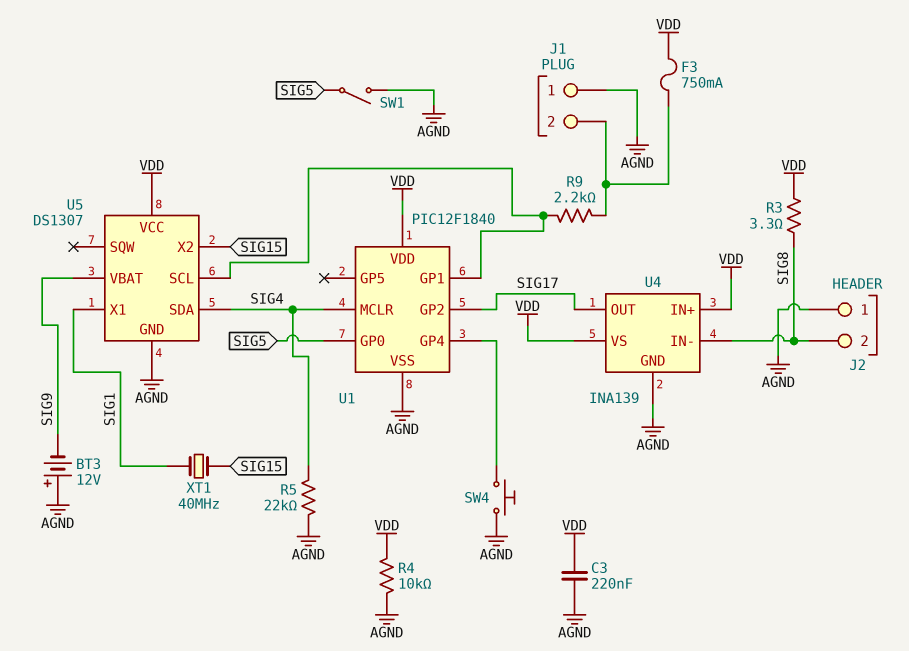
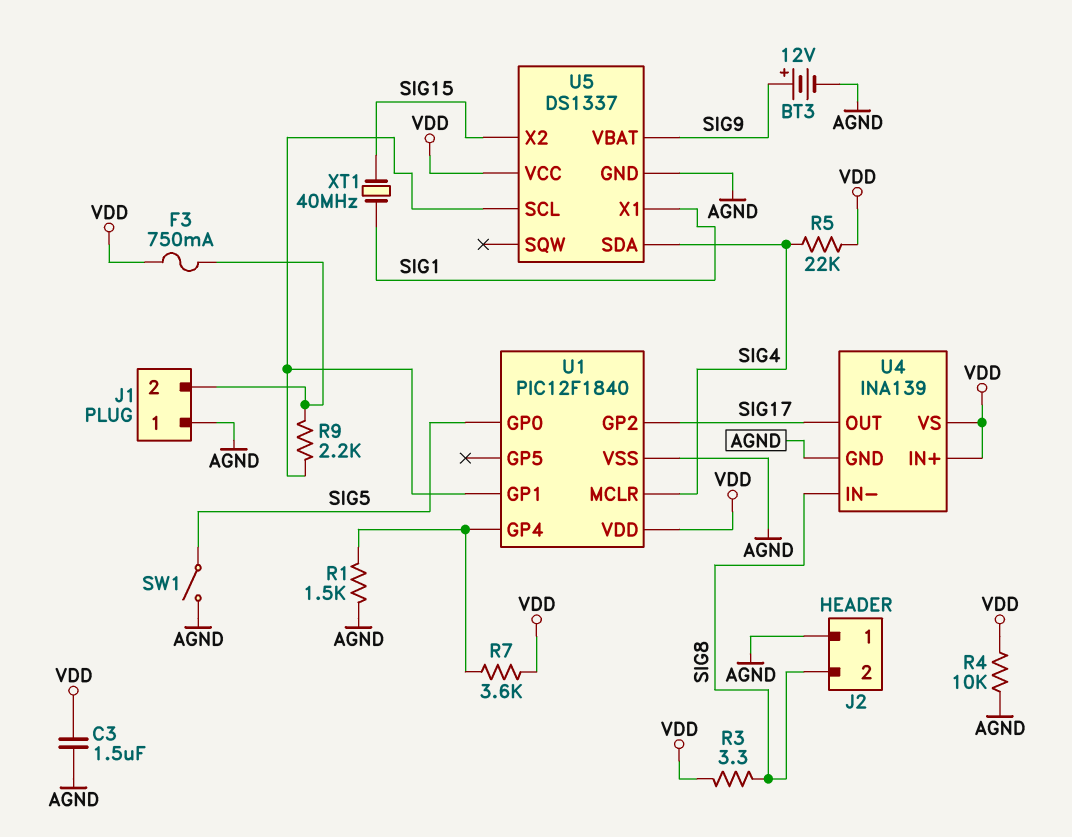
BT3: 12V (plus AGND, minus SIG9) -> 12V (plus SIG9, minus AGND)
C3: 220nF (AGND, VDD) -> 1.5uF (AGND, VDD)
R1: none -> 1.5k (AGND, U1/GP4)
R5: 22k (AGND, SIG4) -> 22k (SIG4, VDD)
R7: none -> 3.6k (U1/GP4, VDD)
SW4: button (AGND, U1/GP4) -> none
U5: DS1307 -> DS1337

